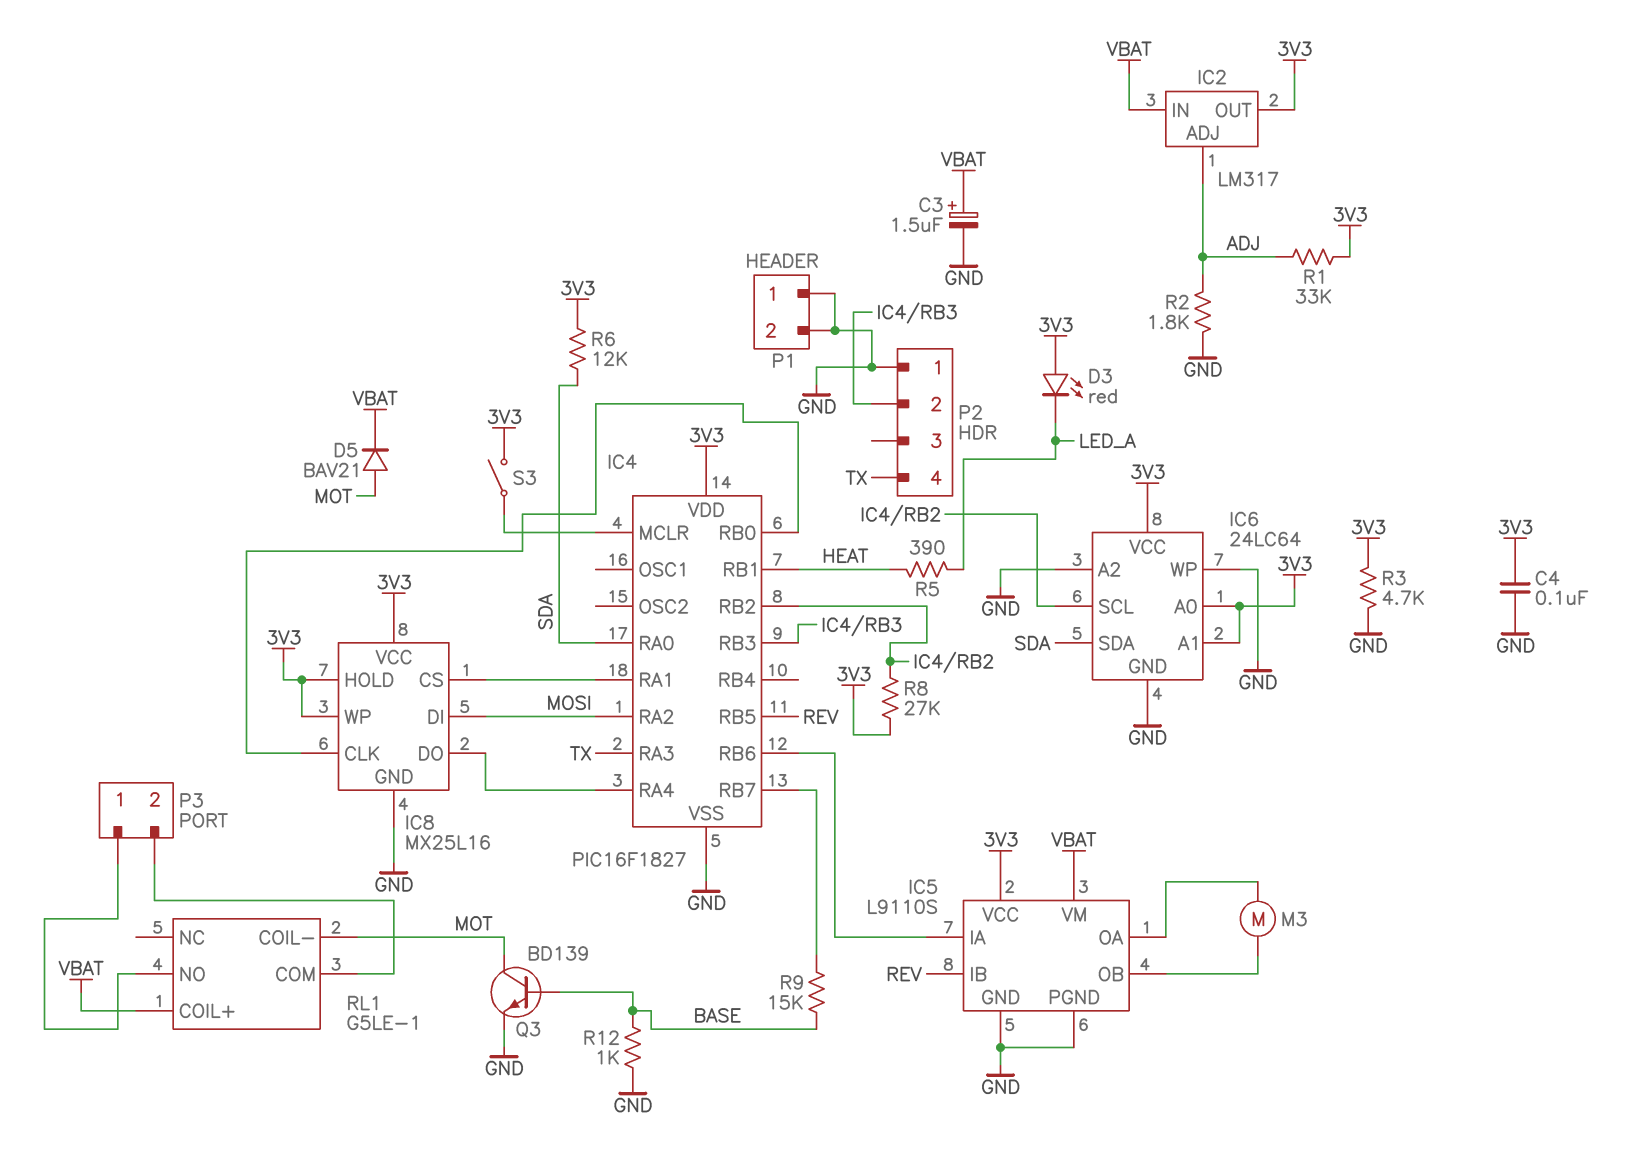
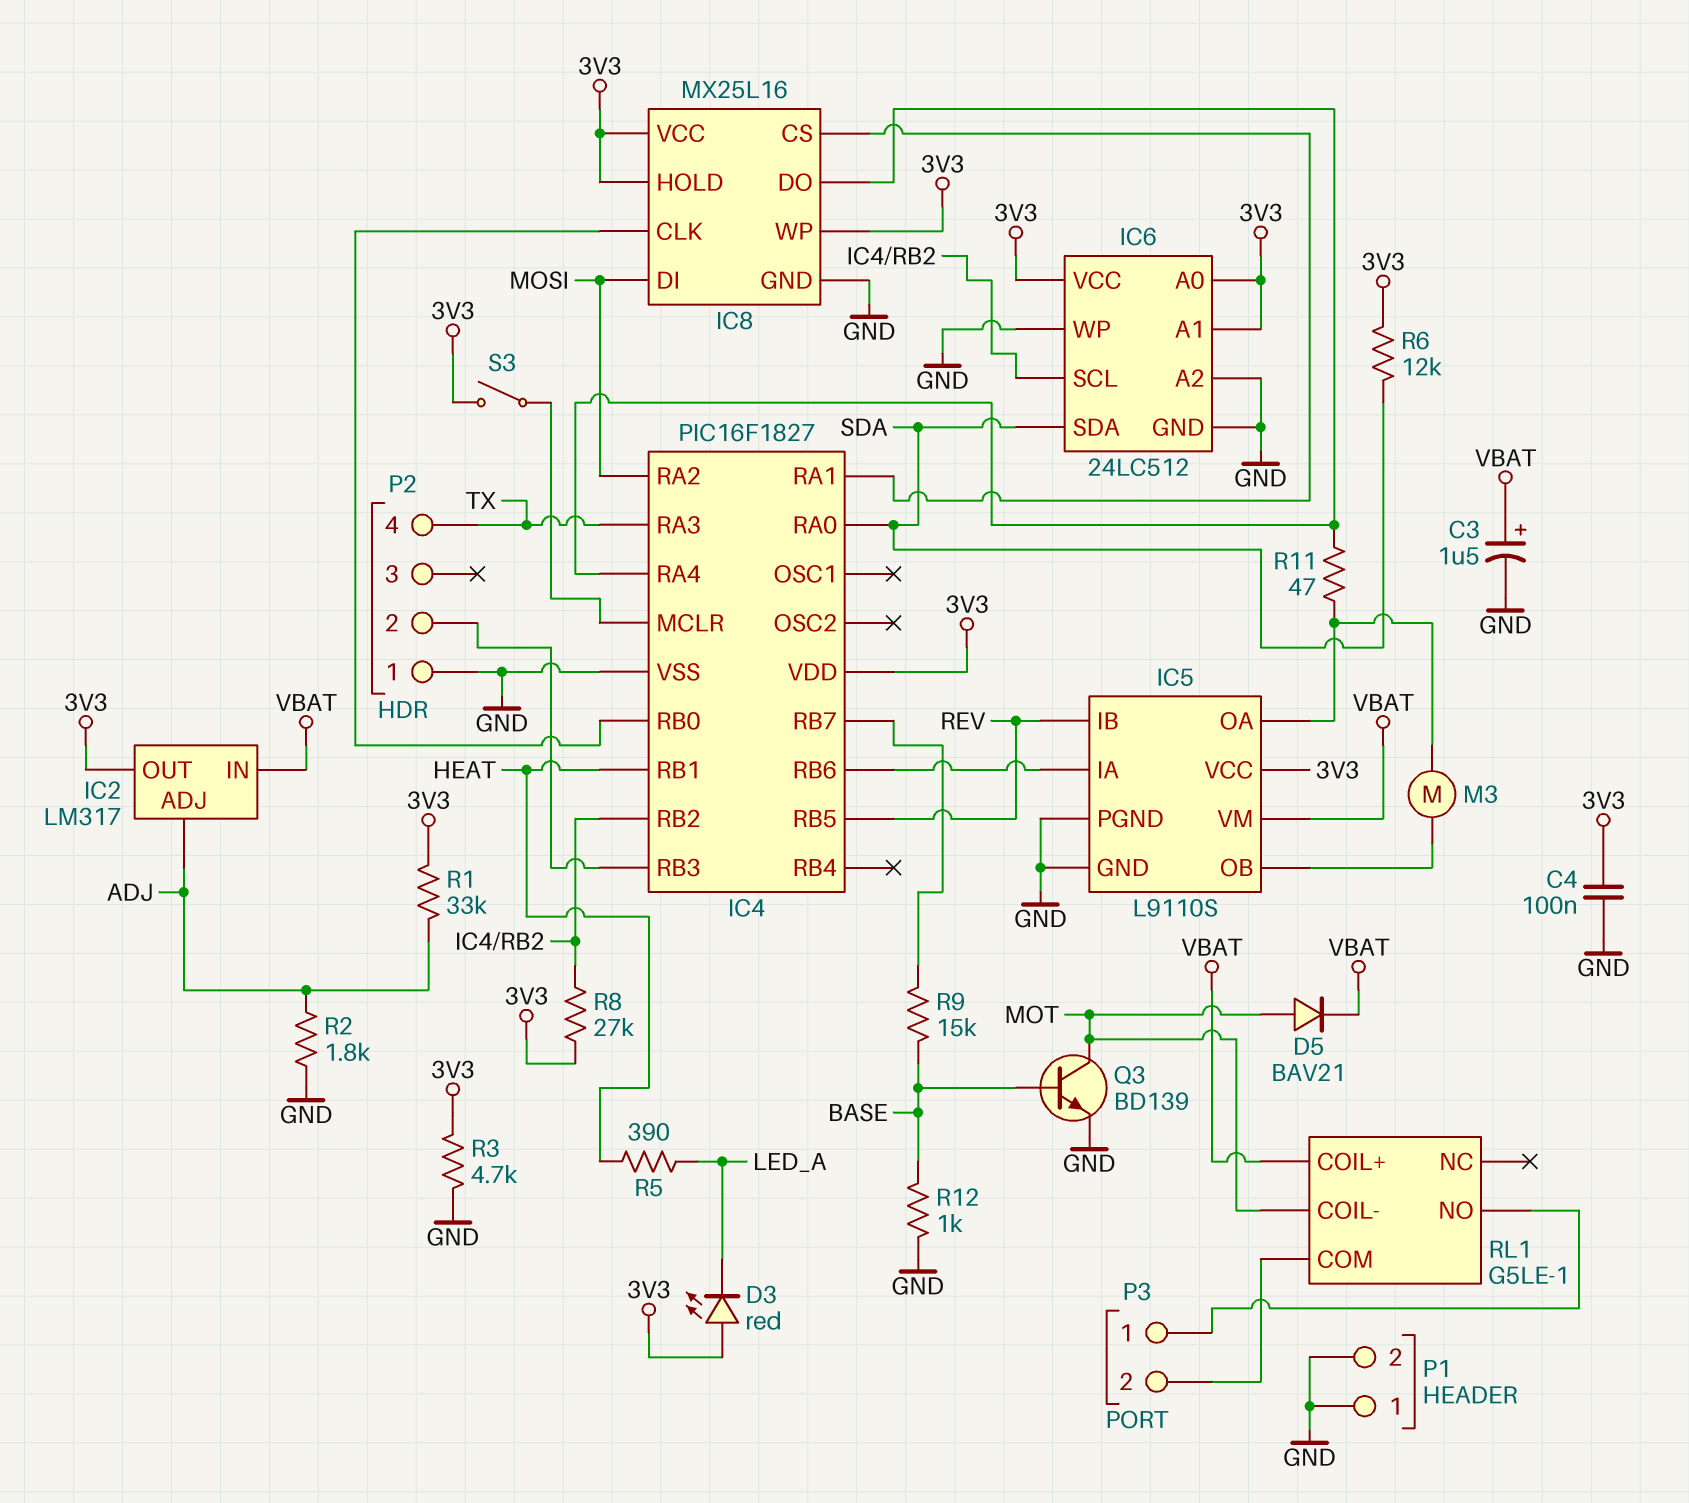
IC6: 24LC64 -> 24LC512
R11: none -> 47 (IC4/RA4, IC5/OA)

